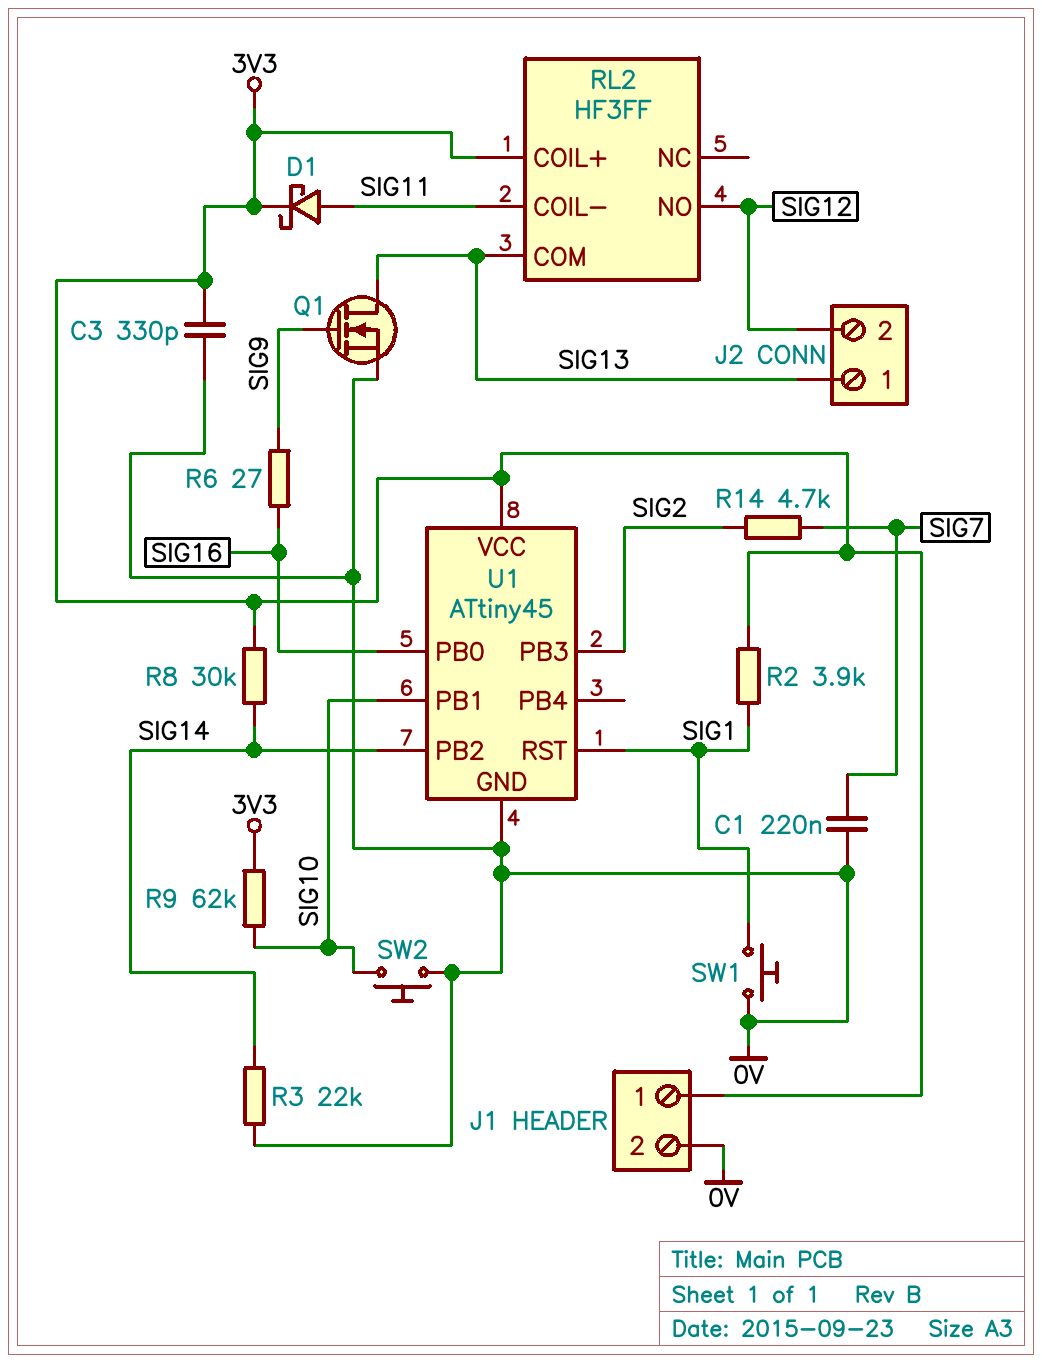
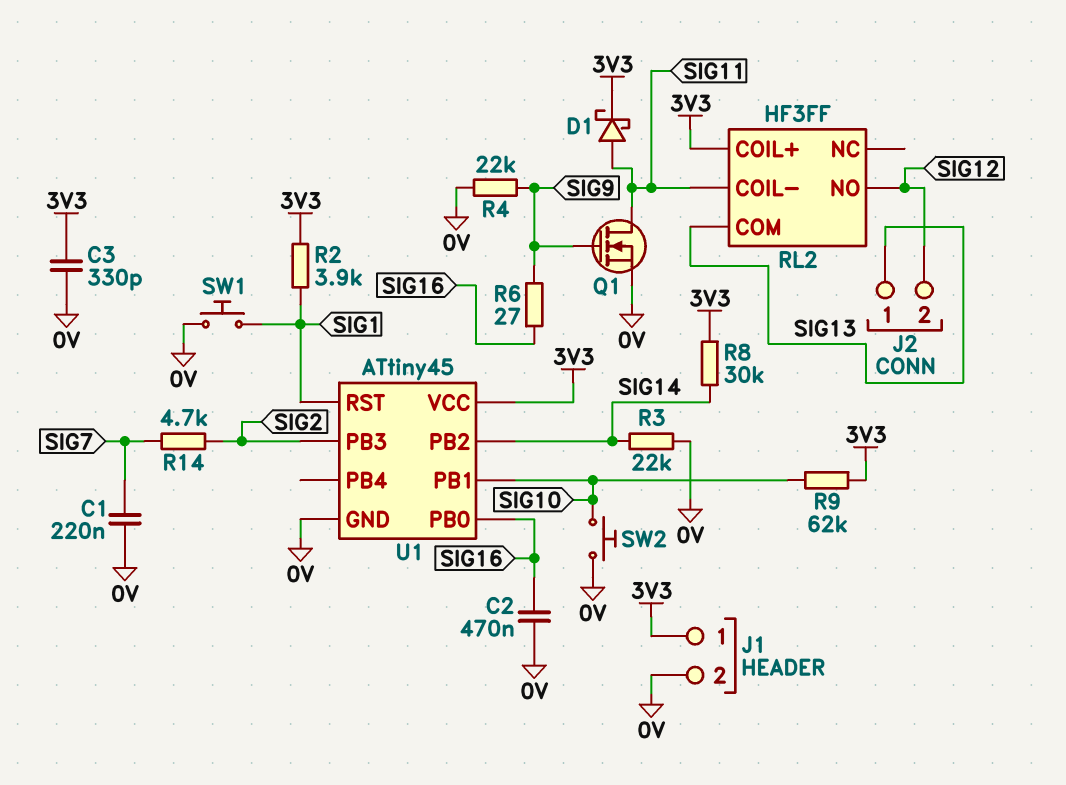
C2: none -> 470nF (0V, SIG16)
Q1: NMOS (G SIG9, D SIG13, S 0V) -> NMOS (G SIG9, D SIG11, S 0V)
R4: none -> 22k (0V, SIG9)

